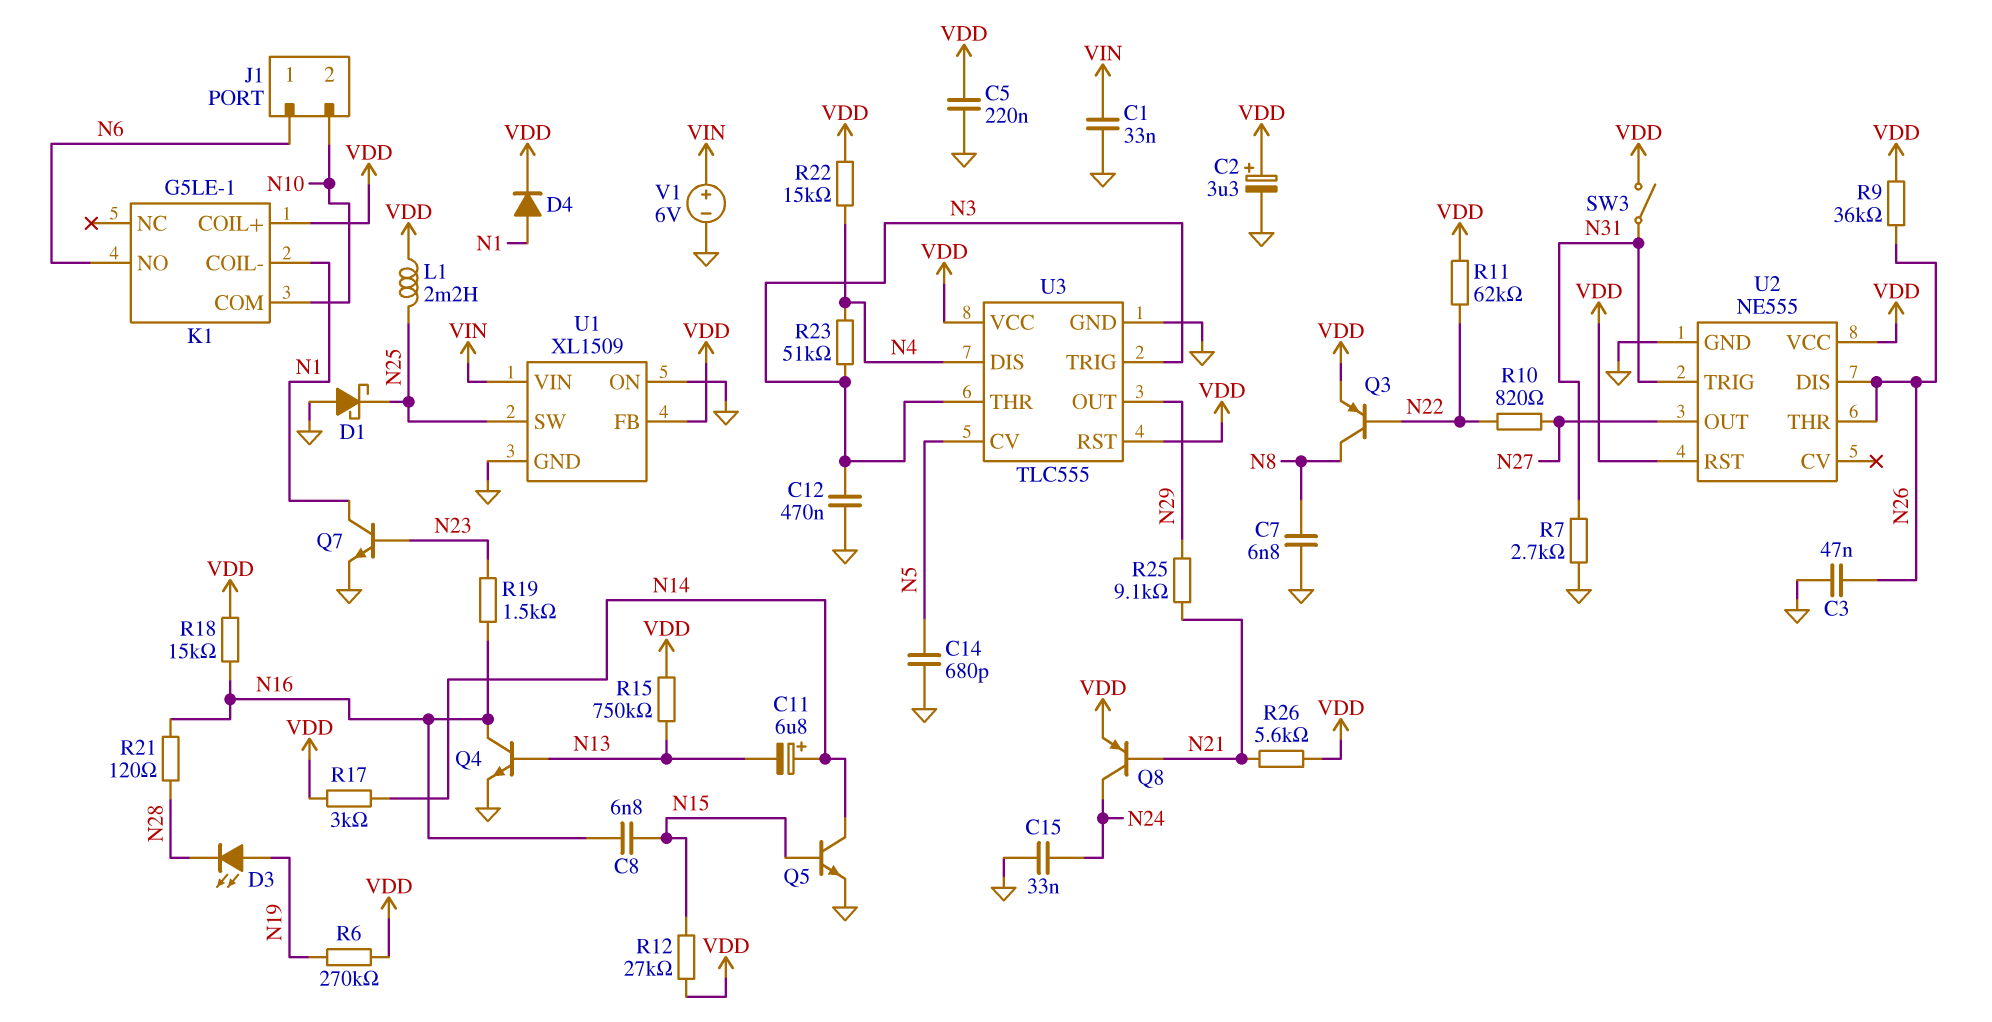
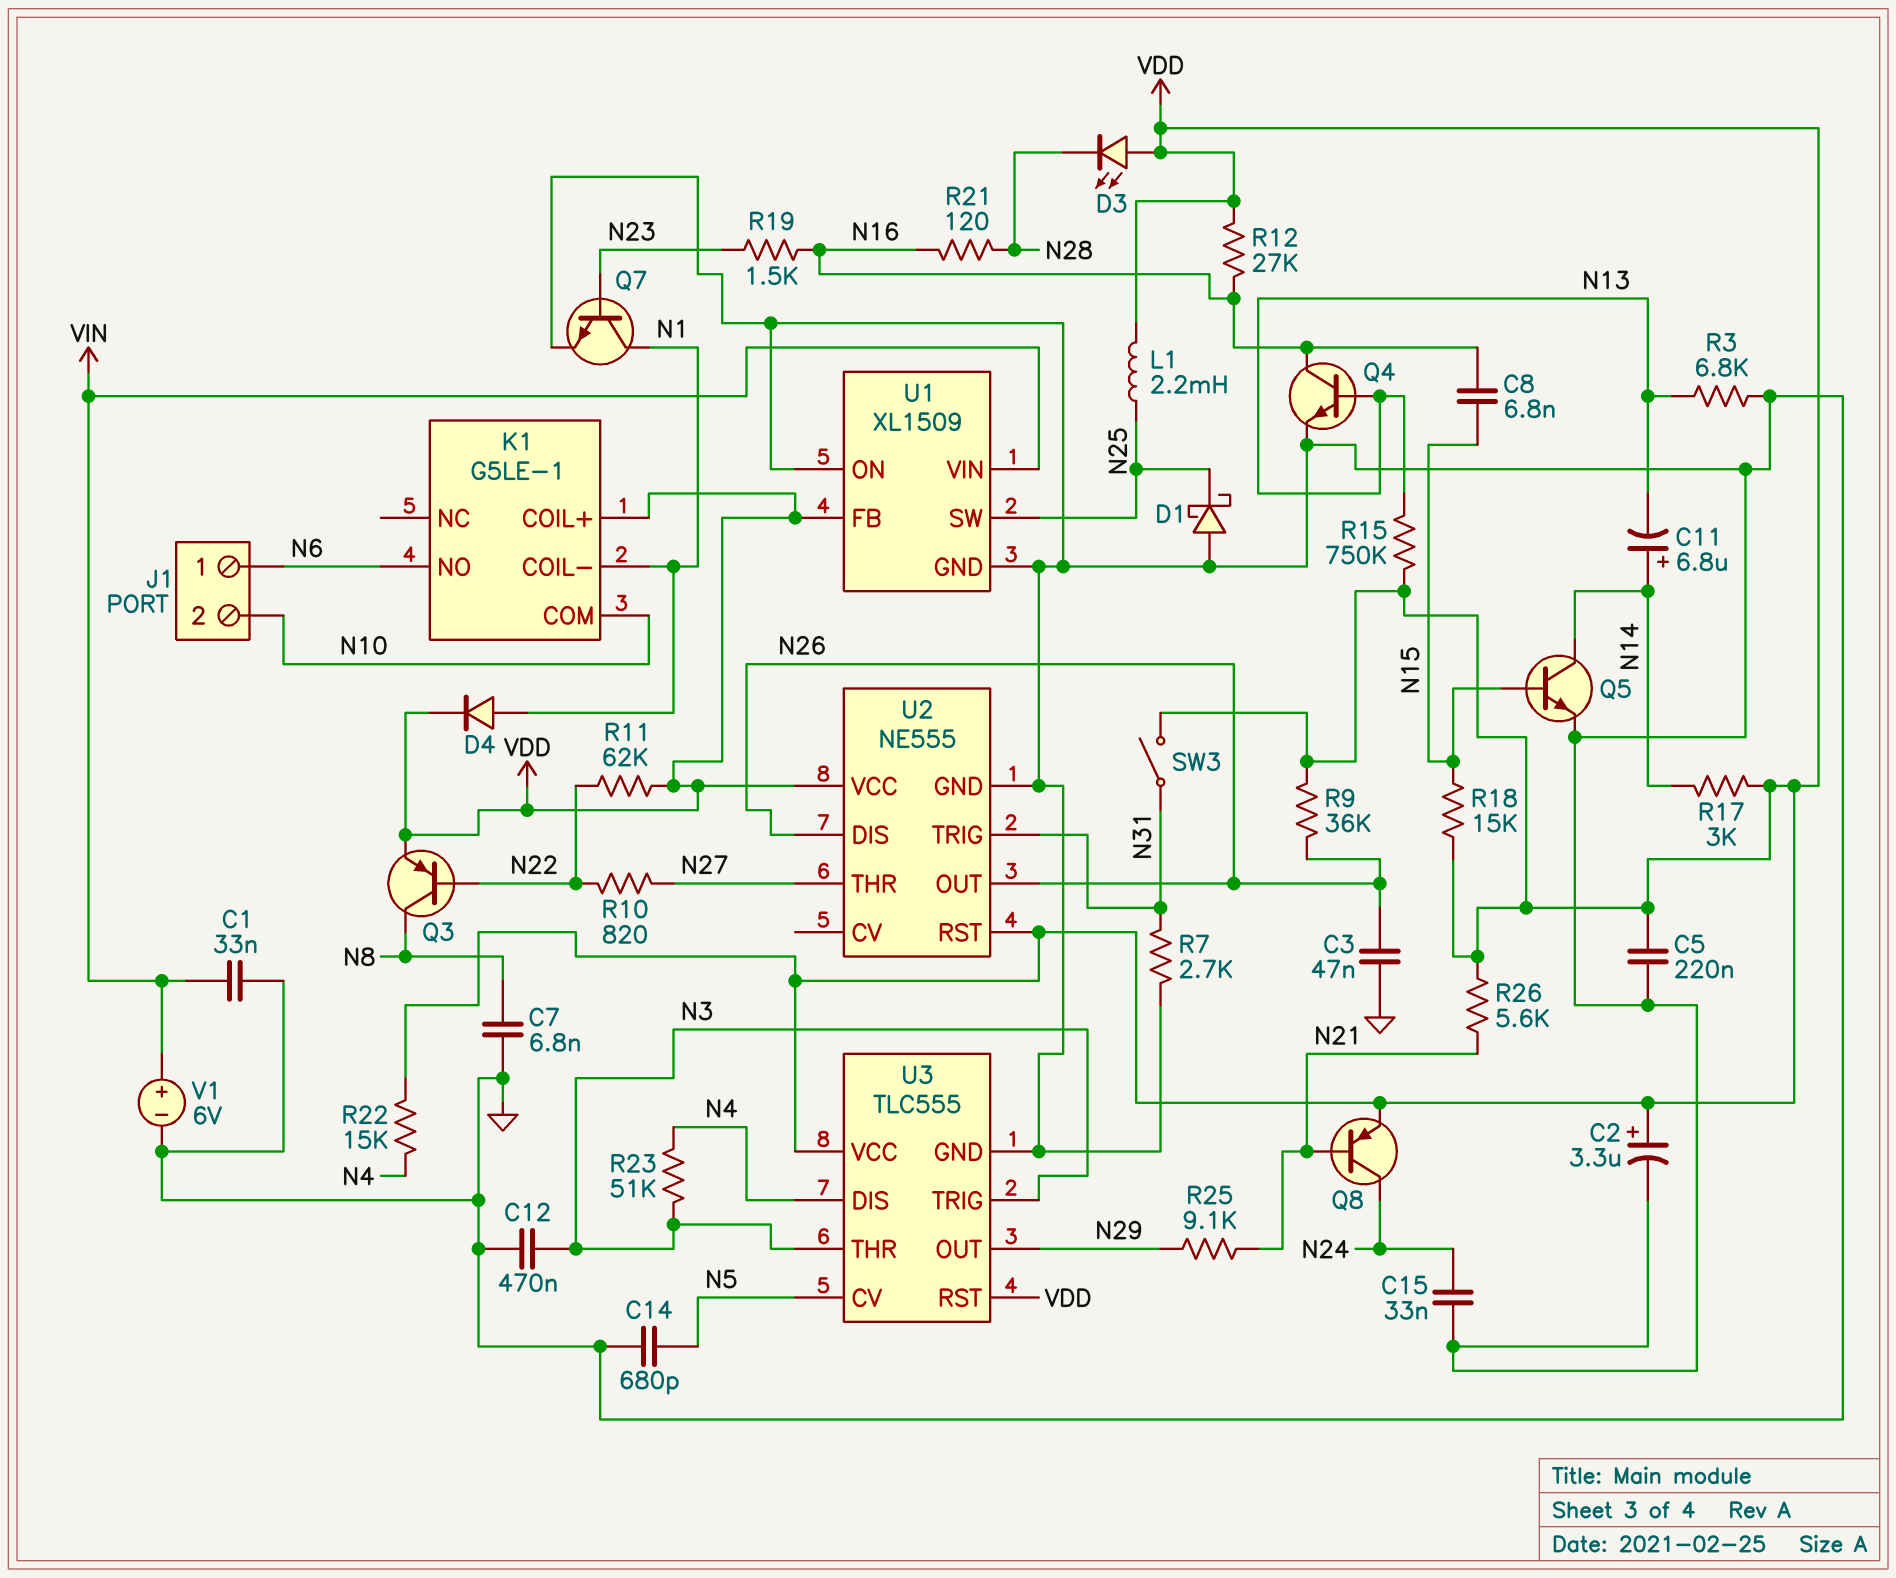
D3: LED (A N19, K N28) -> LED (A VDD, K N28)
R3: none -> 6.8k (GND, N13)
R6: 270k (N19, VDD) -> none
R12: 27k (N15, VDD) -> 27k (N16, VDD)
R18: 15k (N16, VDD) -> 15k (N15, VDD)
U2 pin OUT: N27 -> N26
U2 pin THR: N26 -> N27

